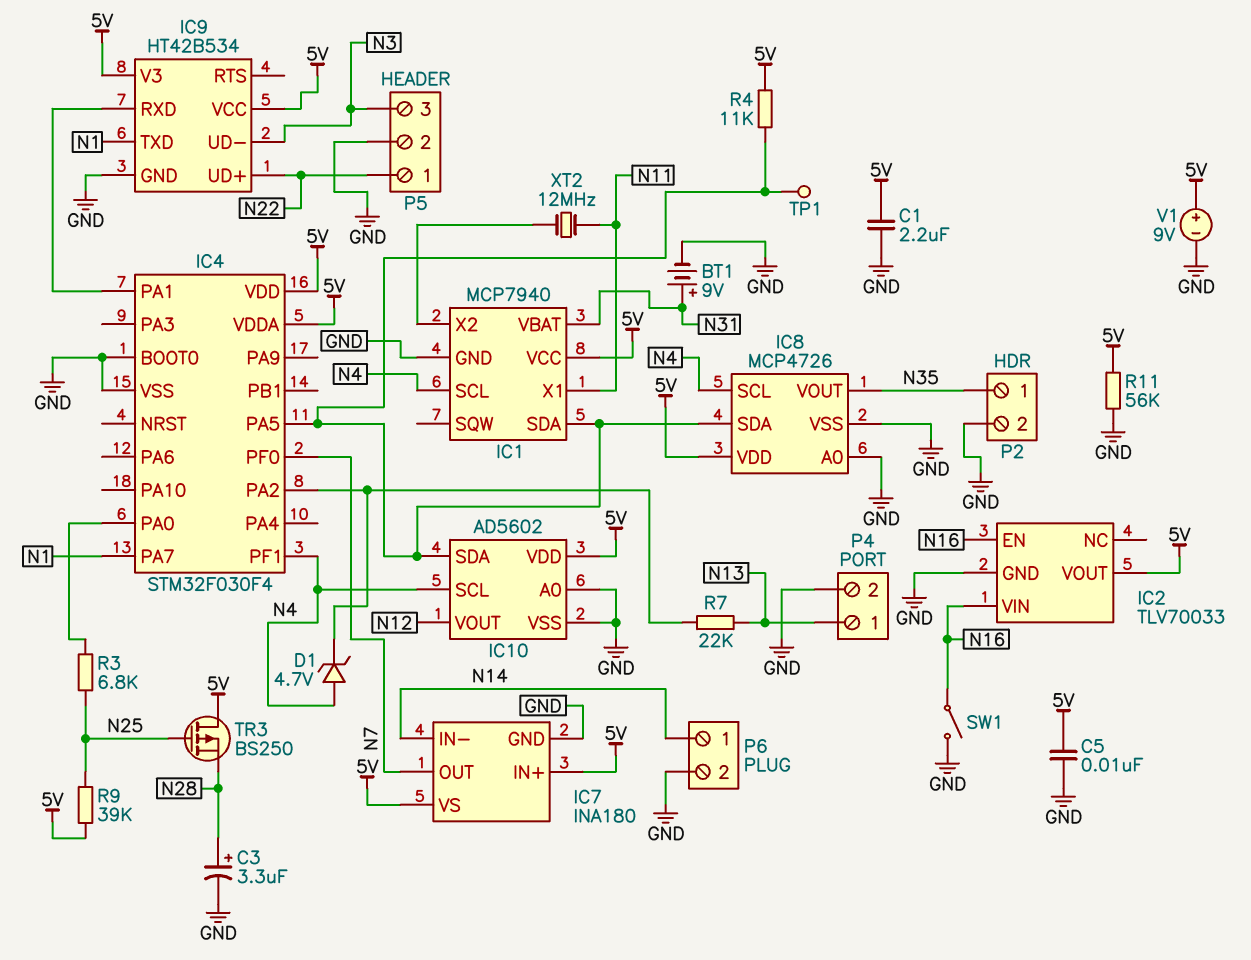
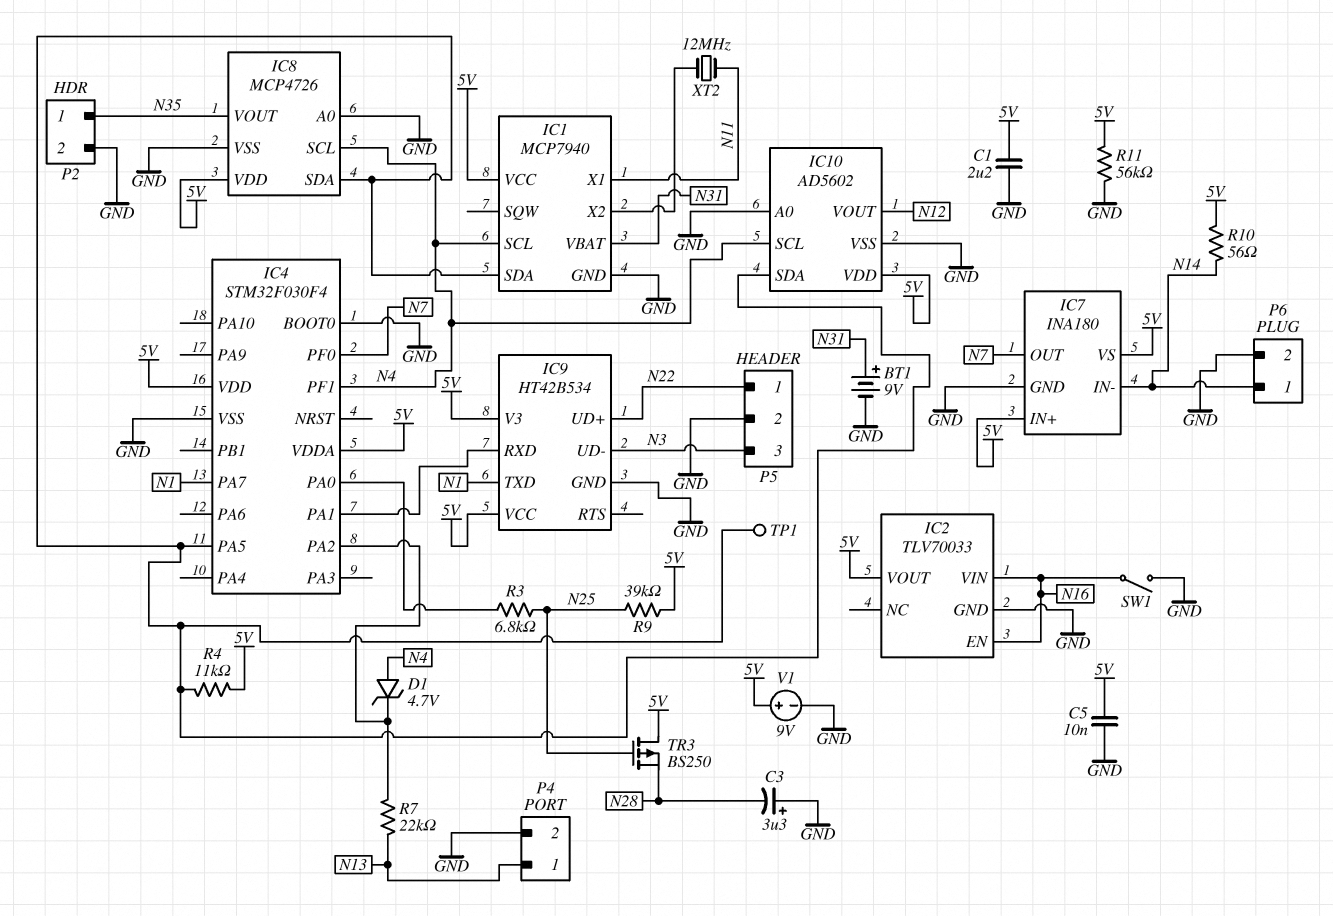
C3: 3.3uF (plus N28, minus GND) -> 3.3uF (plus GND, minus N28)
R10: none -> 56 (5V, N14)

